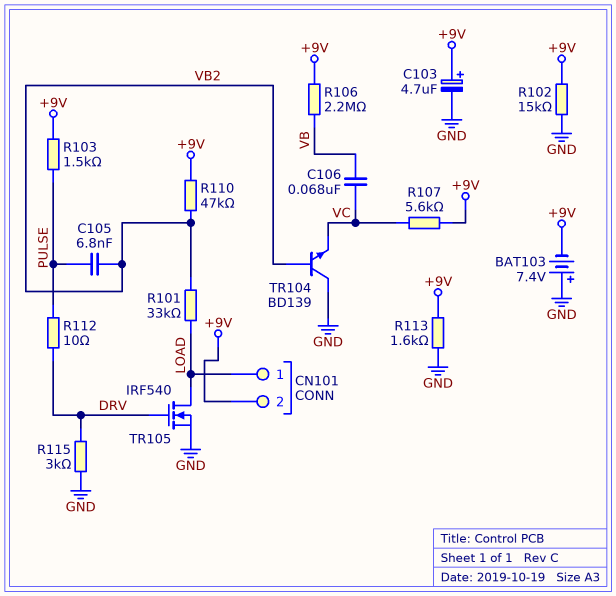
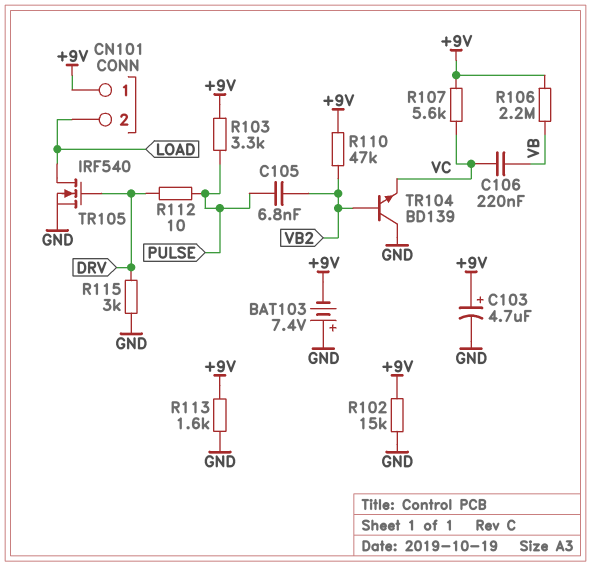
C106: 68nF (VB, VC) -> 220nF (VB, VC)
CN101 pin 1: LOAD -> +9V
CN101 pin 2: +9V -> LOAD
R101: 33k (LOAD, VB2) -> none
R103: 1.5k (+9V, PULSE) -> 3.3k (+9V, PULSE)

